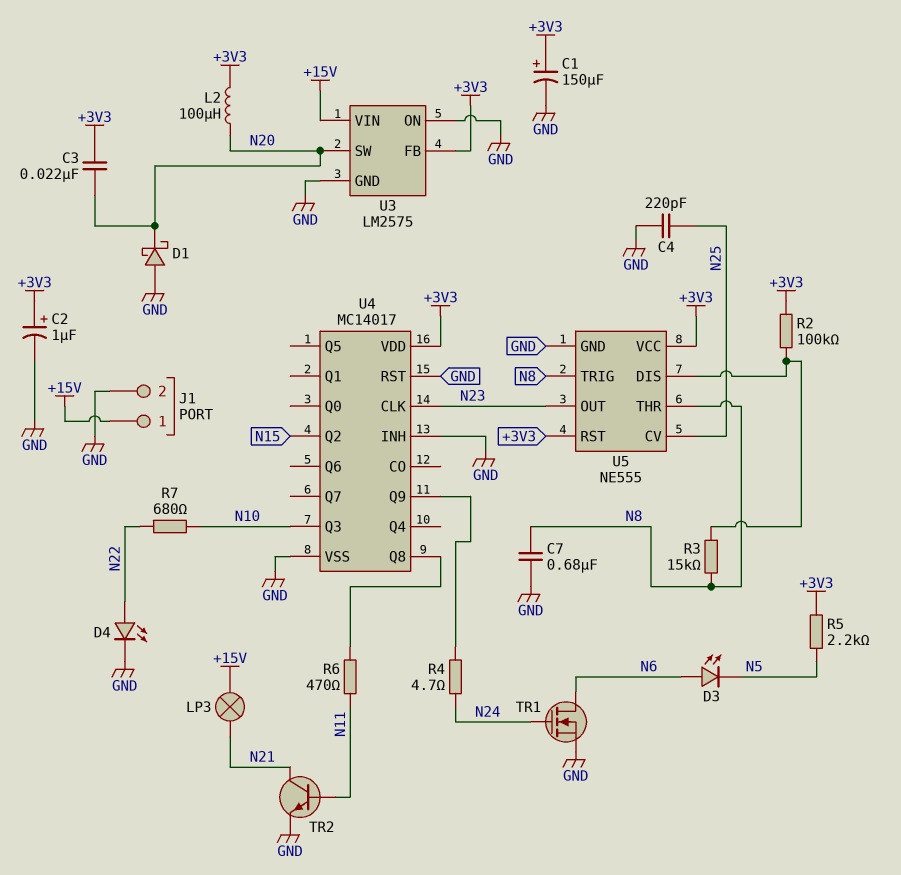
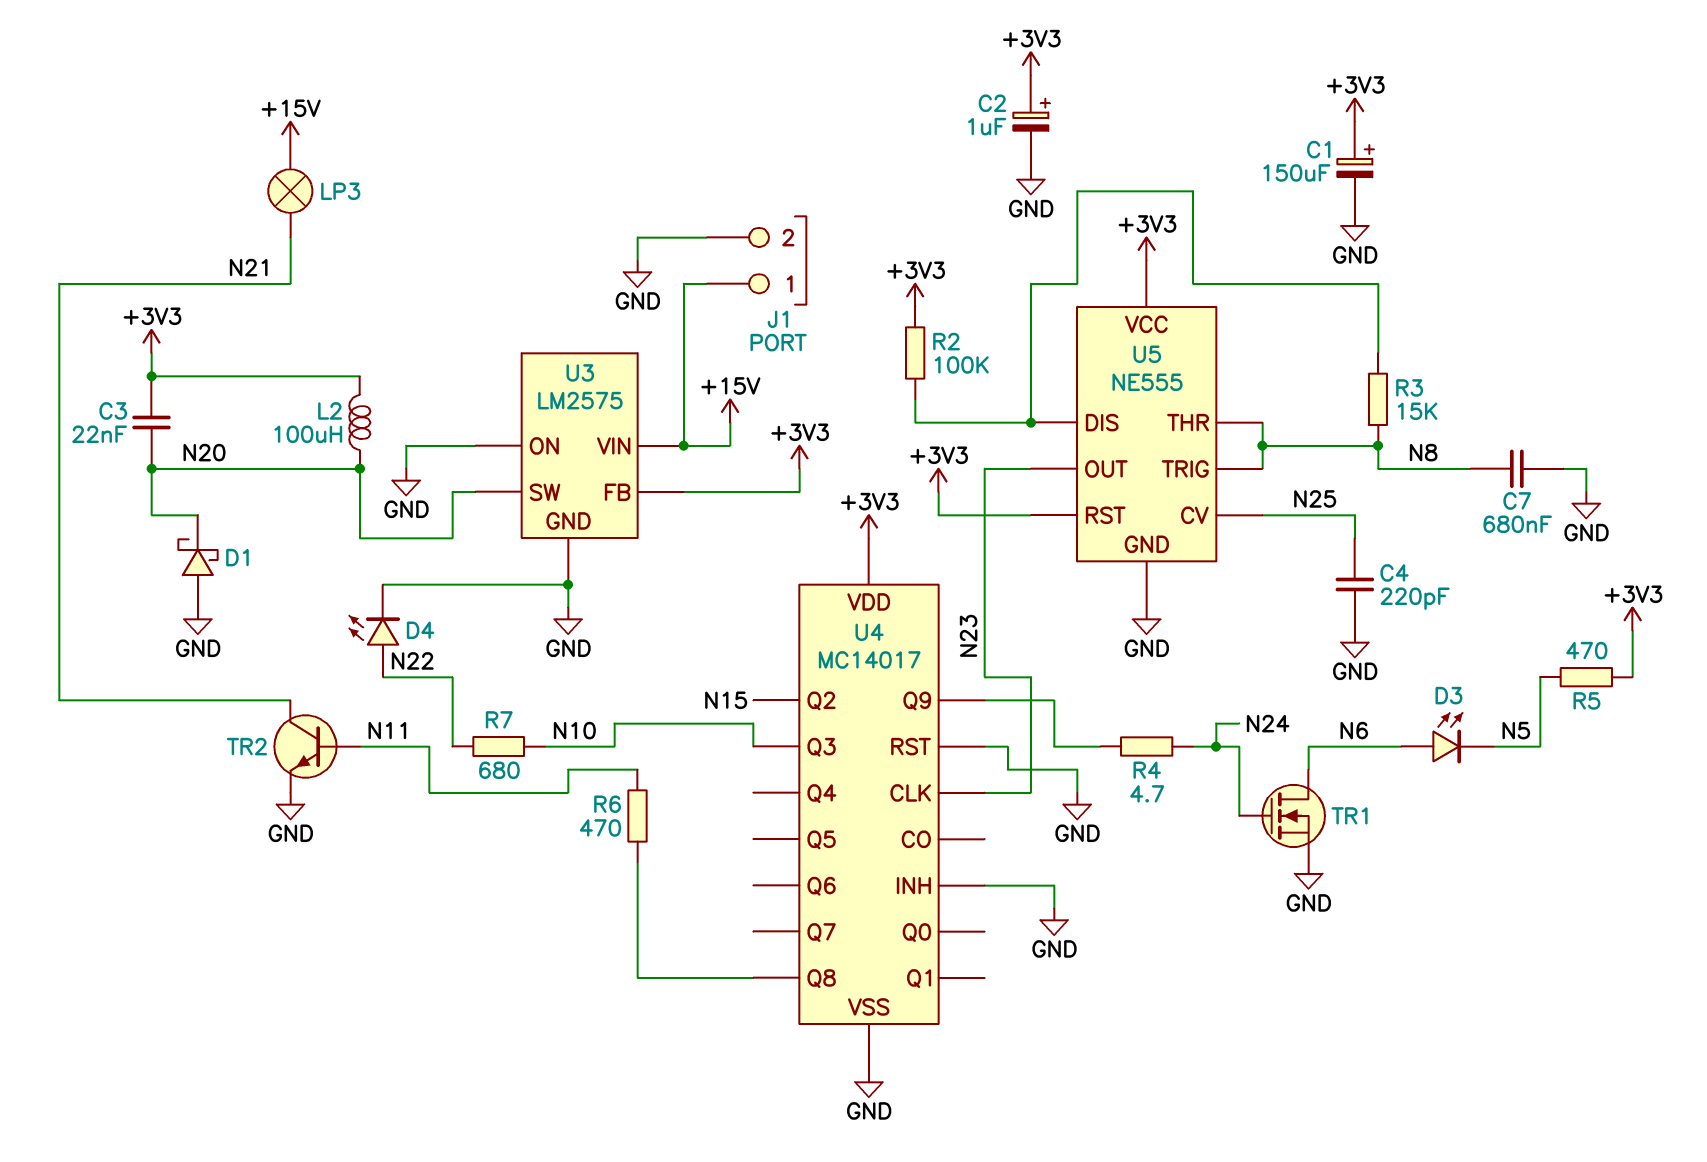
R5: 2.2k (+3V3, N5) -> 470 (+3V3, N5)

